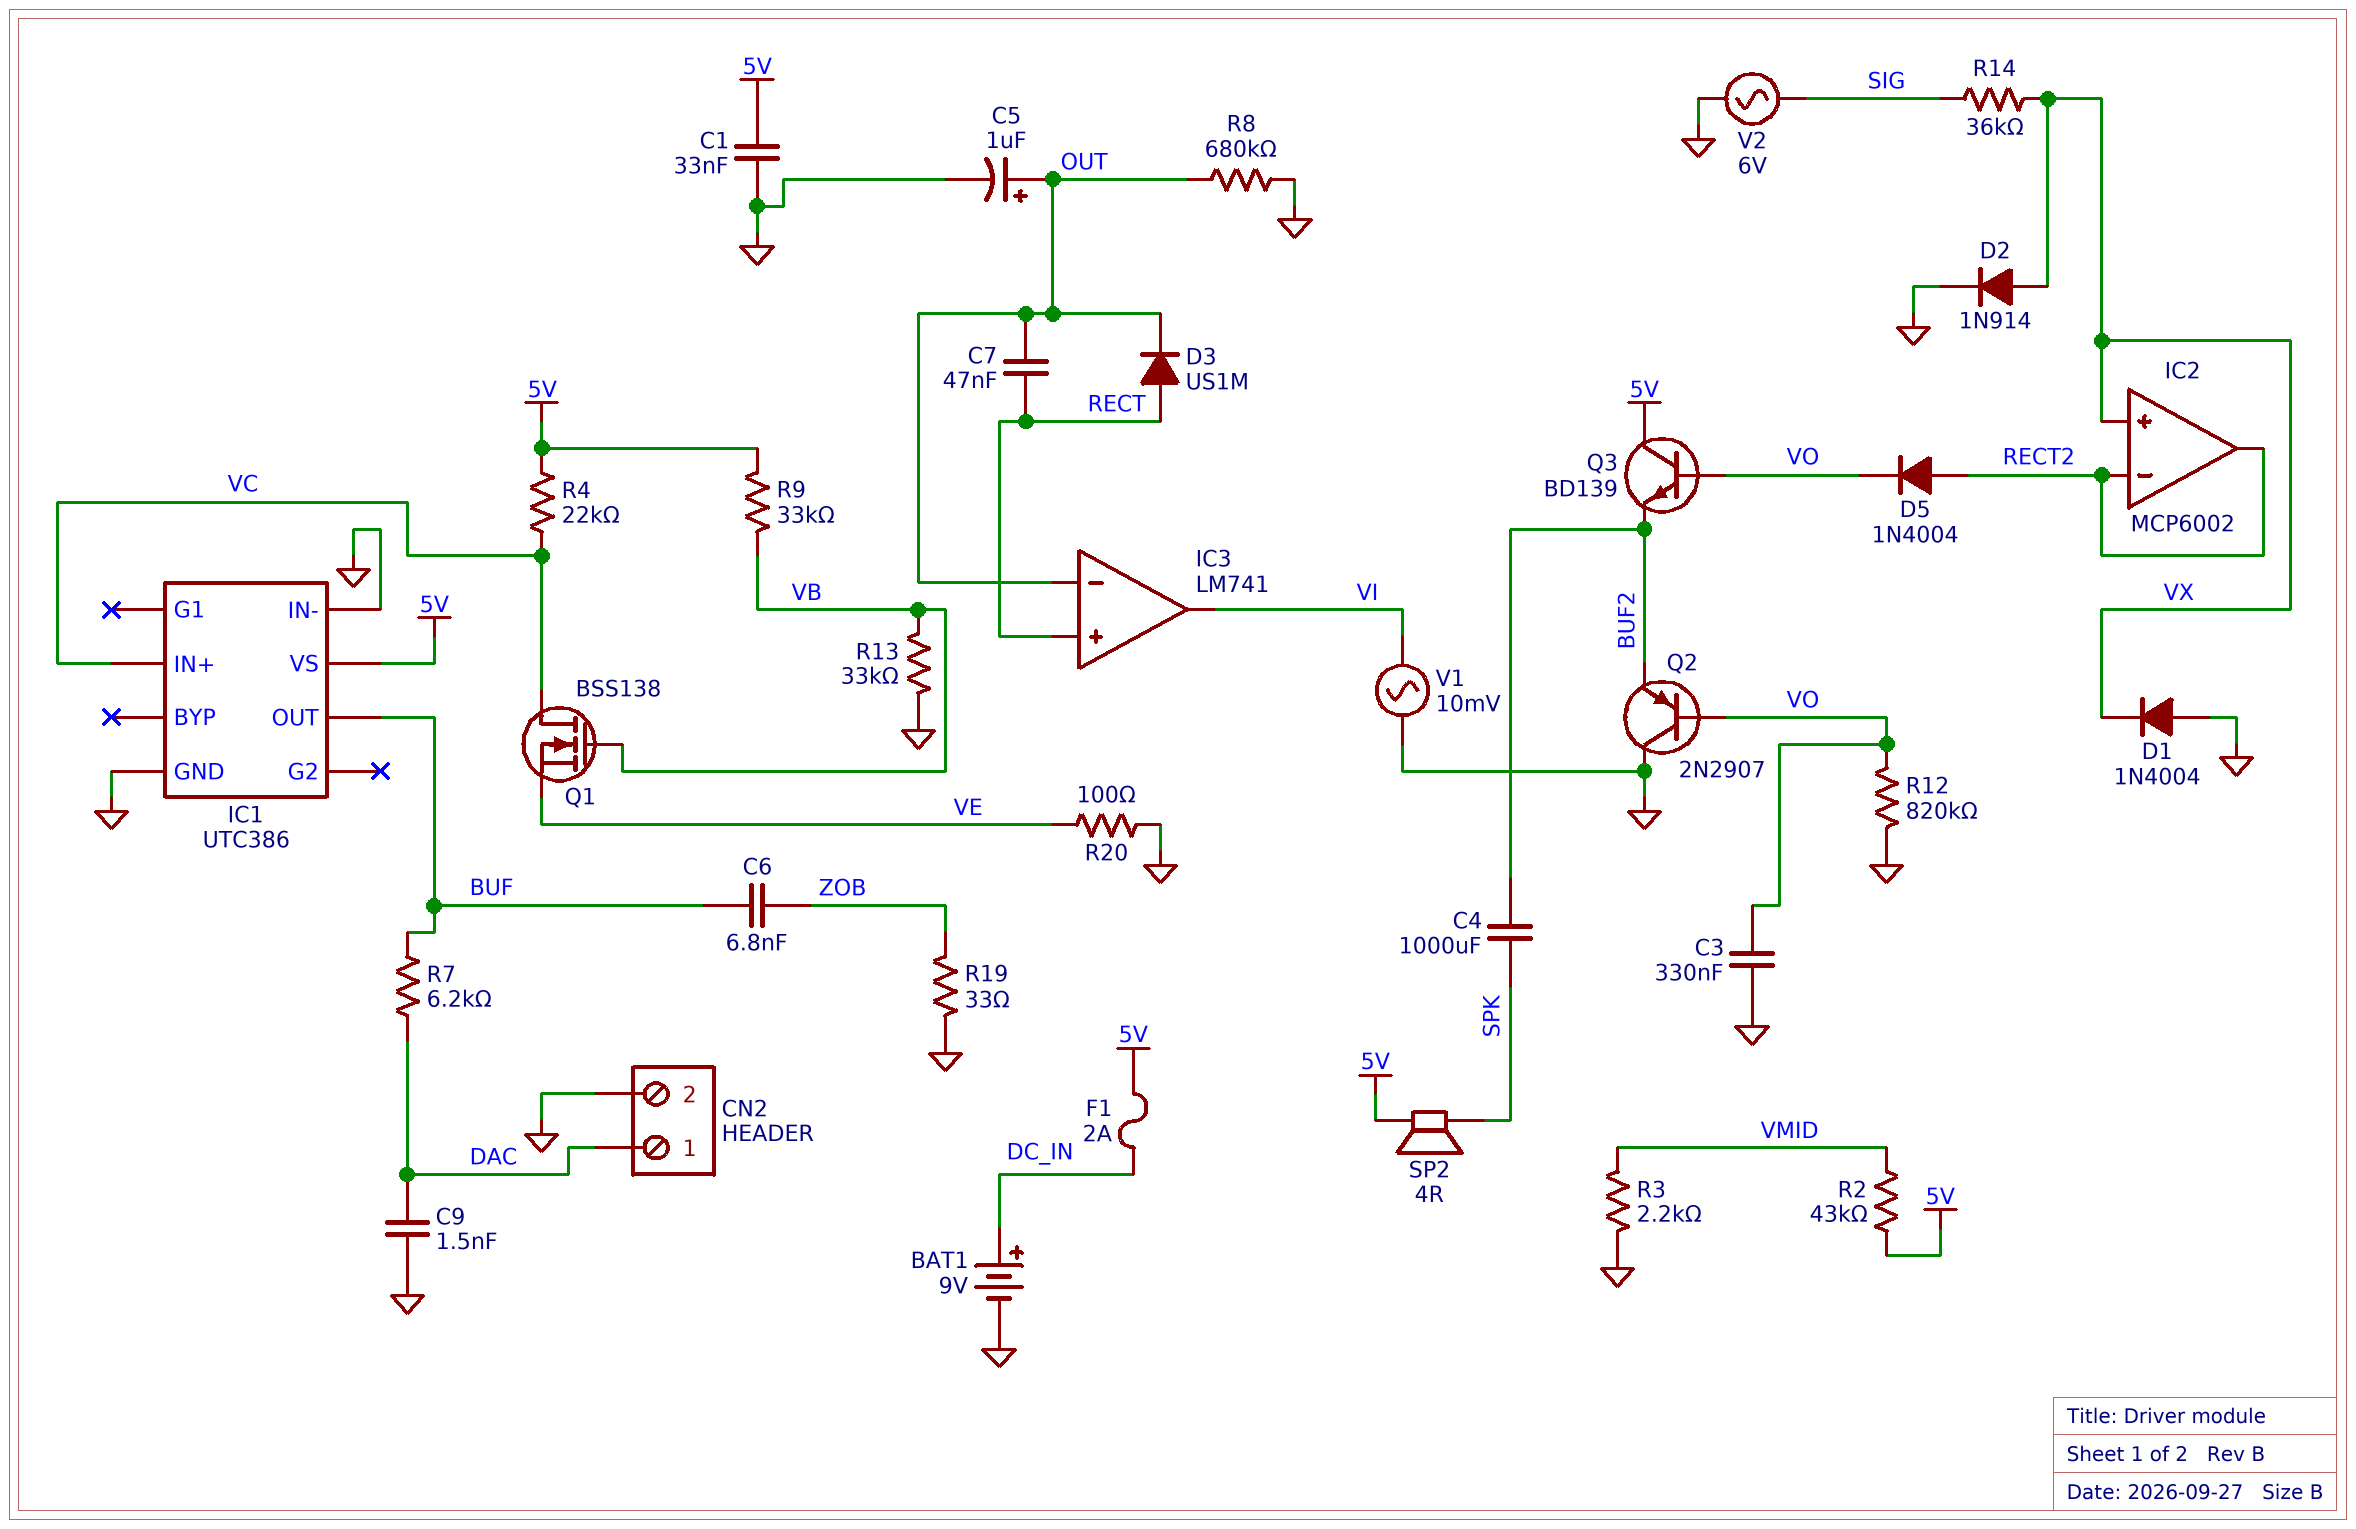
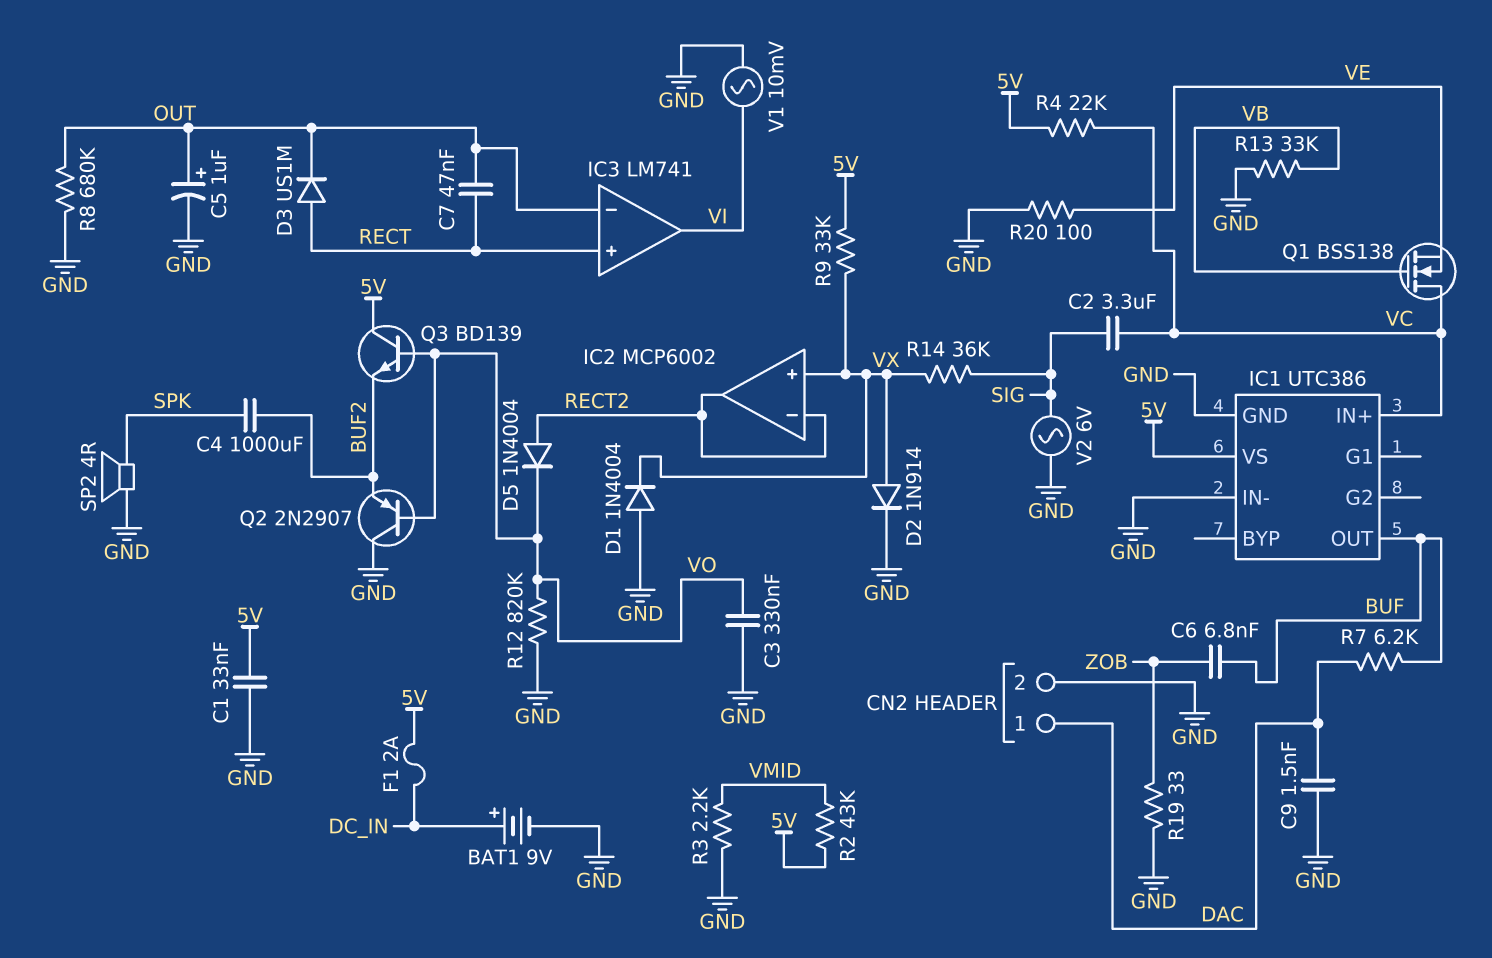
C2: none -> 3.3uF (SIG, VC)
R9: 33k (5V, VB) -> 33k (5V, VX)
SP2: speaker 4R (5V, SPK) -> speaker 4R (GND, SPK)

